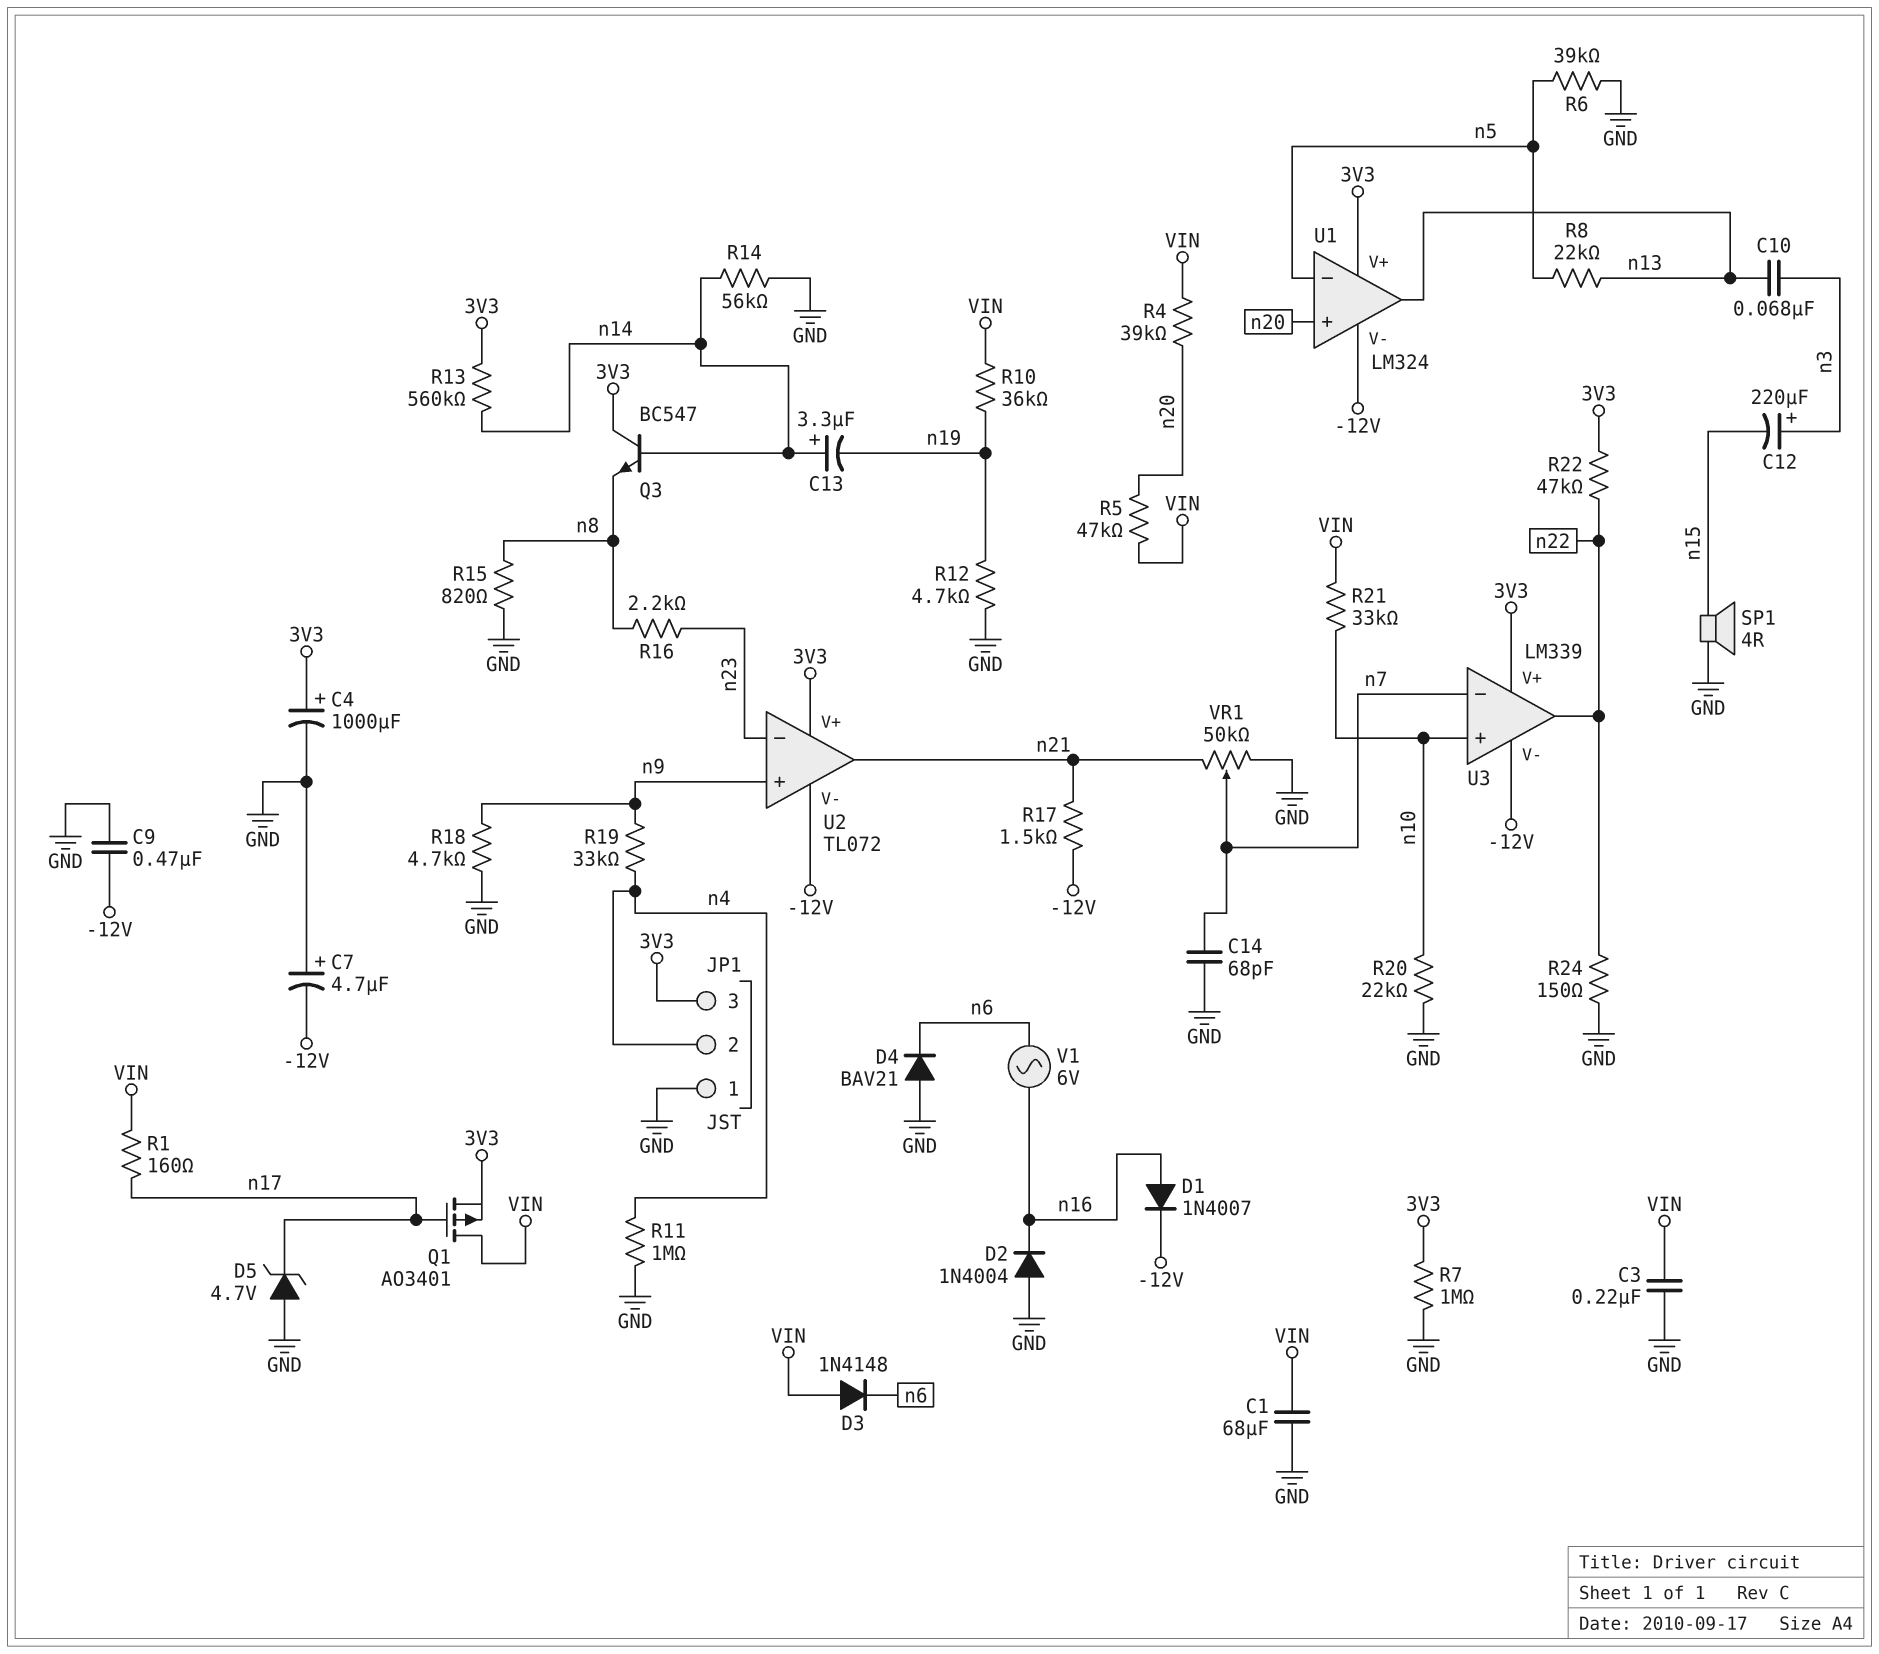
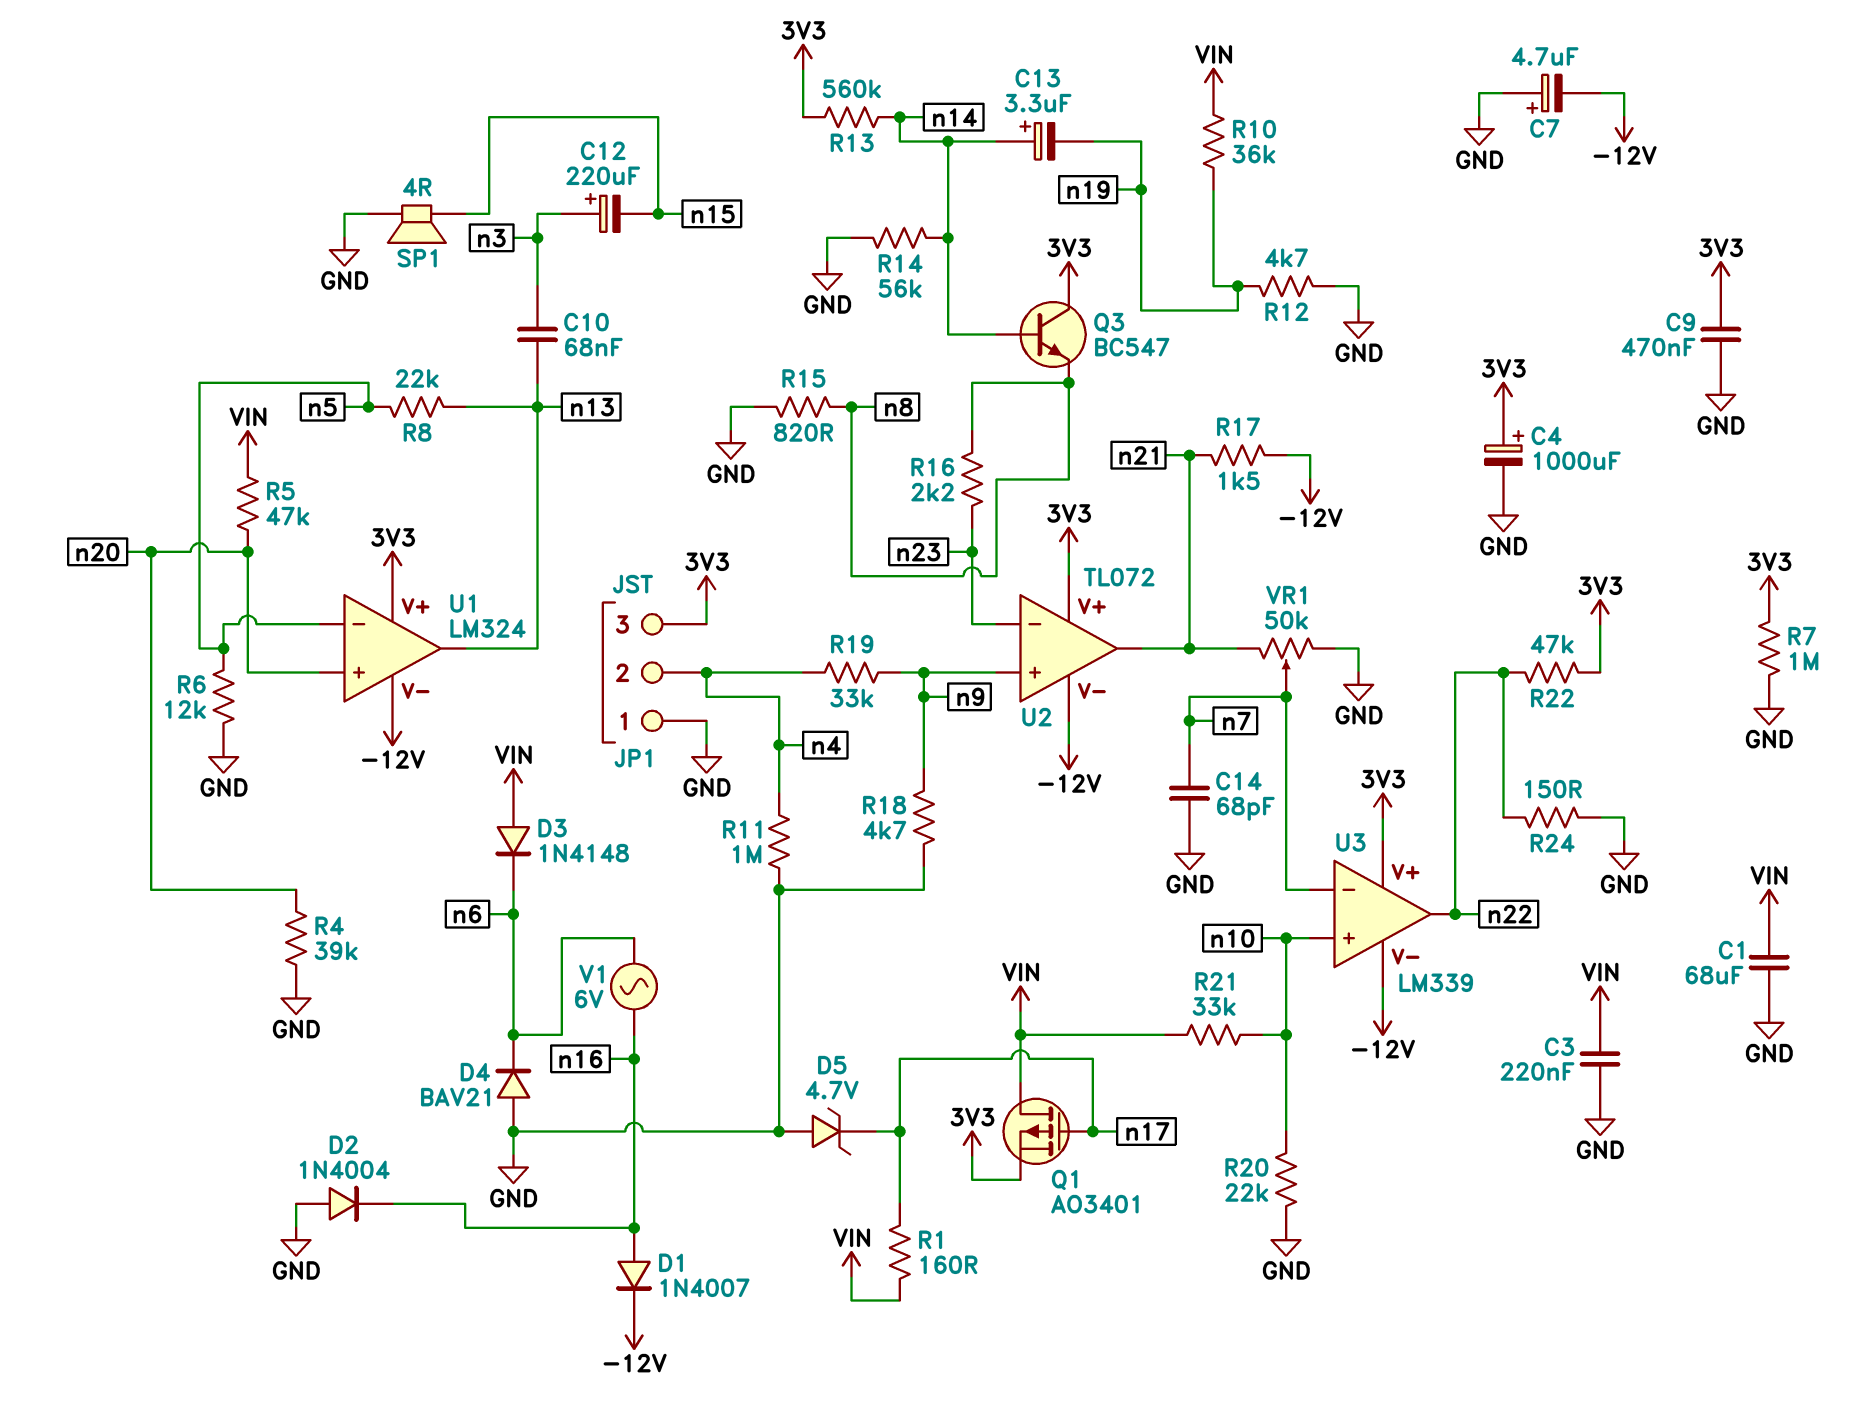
C9: 470nF (-12V, GND) -> 470nF (3V3, GND)
R4: 39k (VIN, n20) -> 39k (GND, n20)
R6: 39k (GND, n5) -> 12k (GND, n5)

